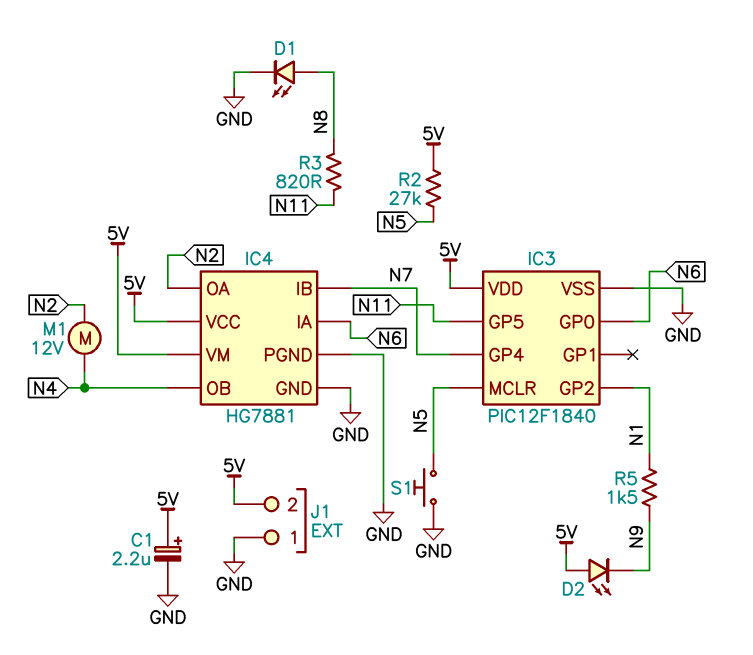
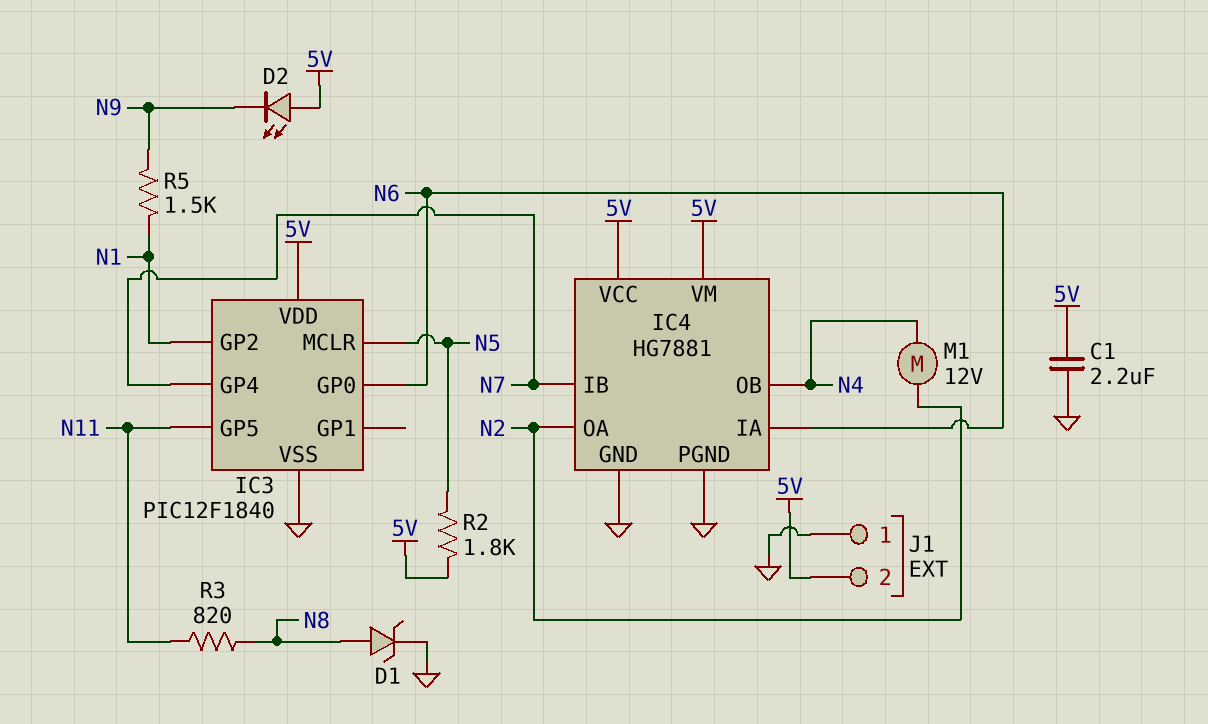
C1: 2.2uF (plus 5V, minus GND) -> 2.2uF (5V, GND)
D1: LED (A N8, K GND) -> zener (A N8, K GND)
R2: 27k (5V, N5) -> 1.8k (5V, N5)
S1: button (GND, N5) -> none

